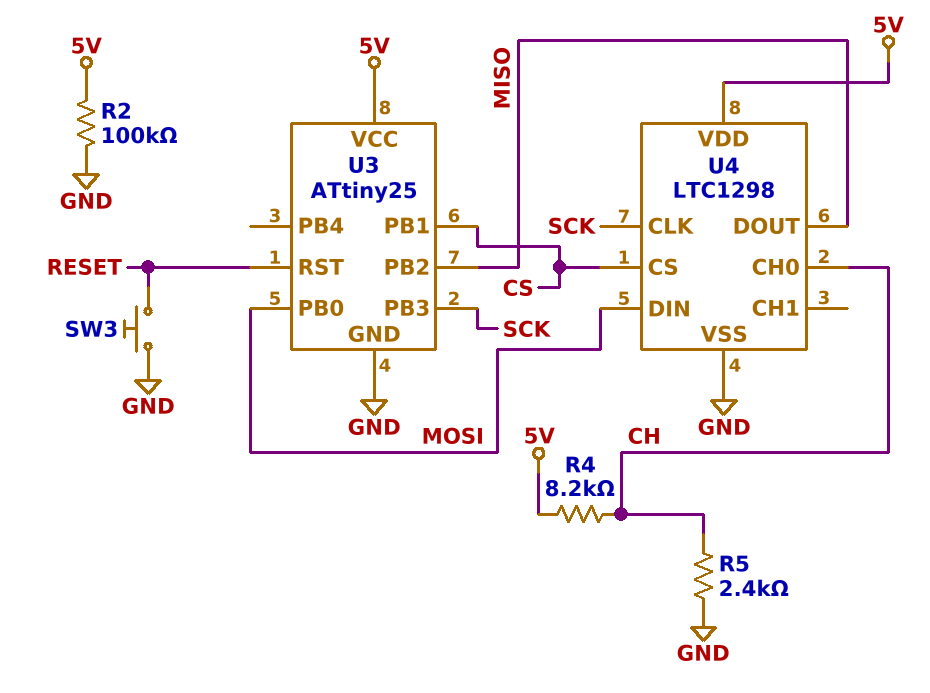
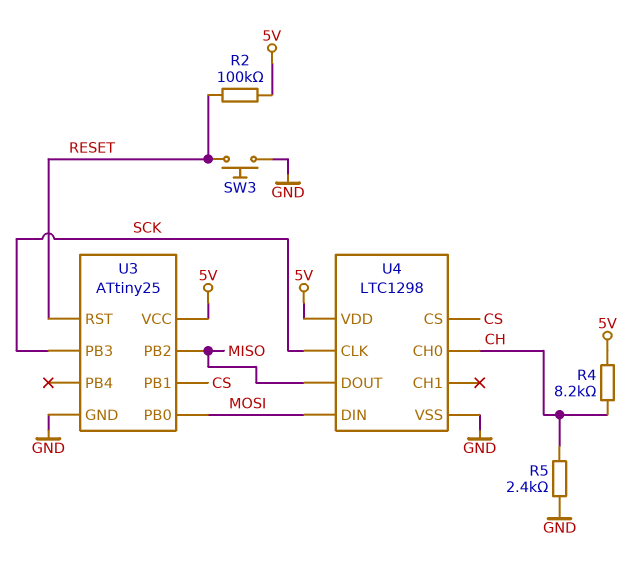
R2: 100k (5V, GND) -> 100k (5V, RESET)

